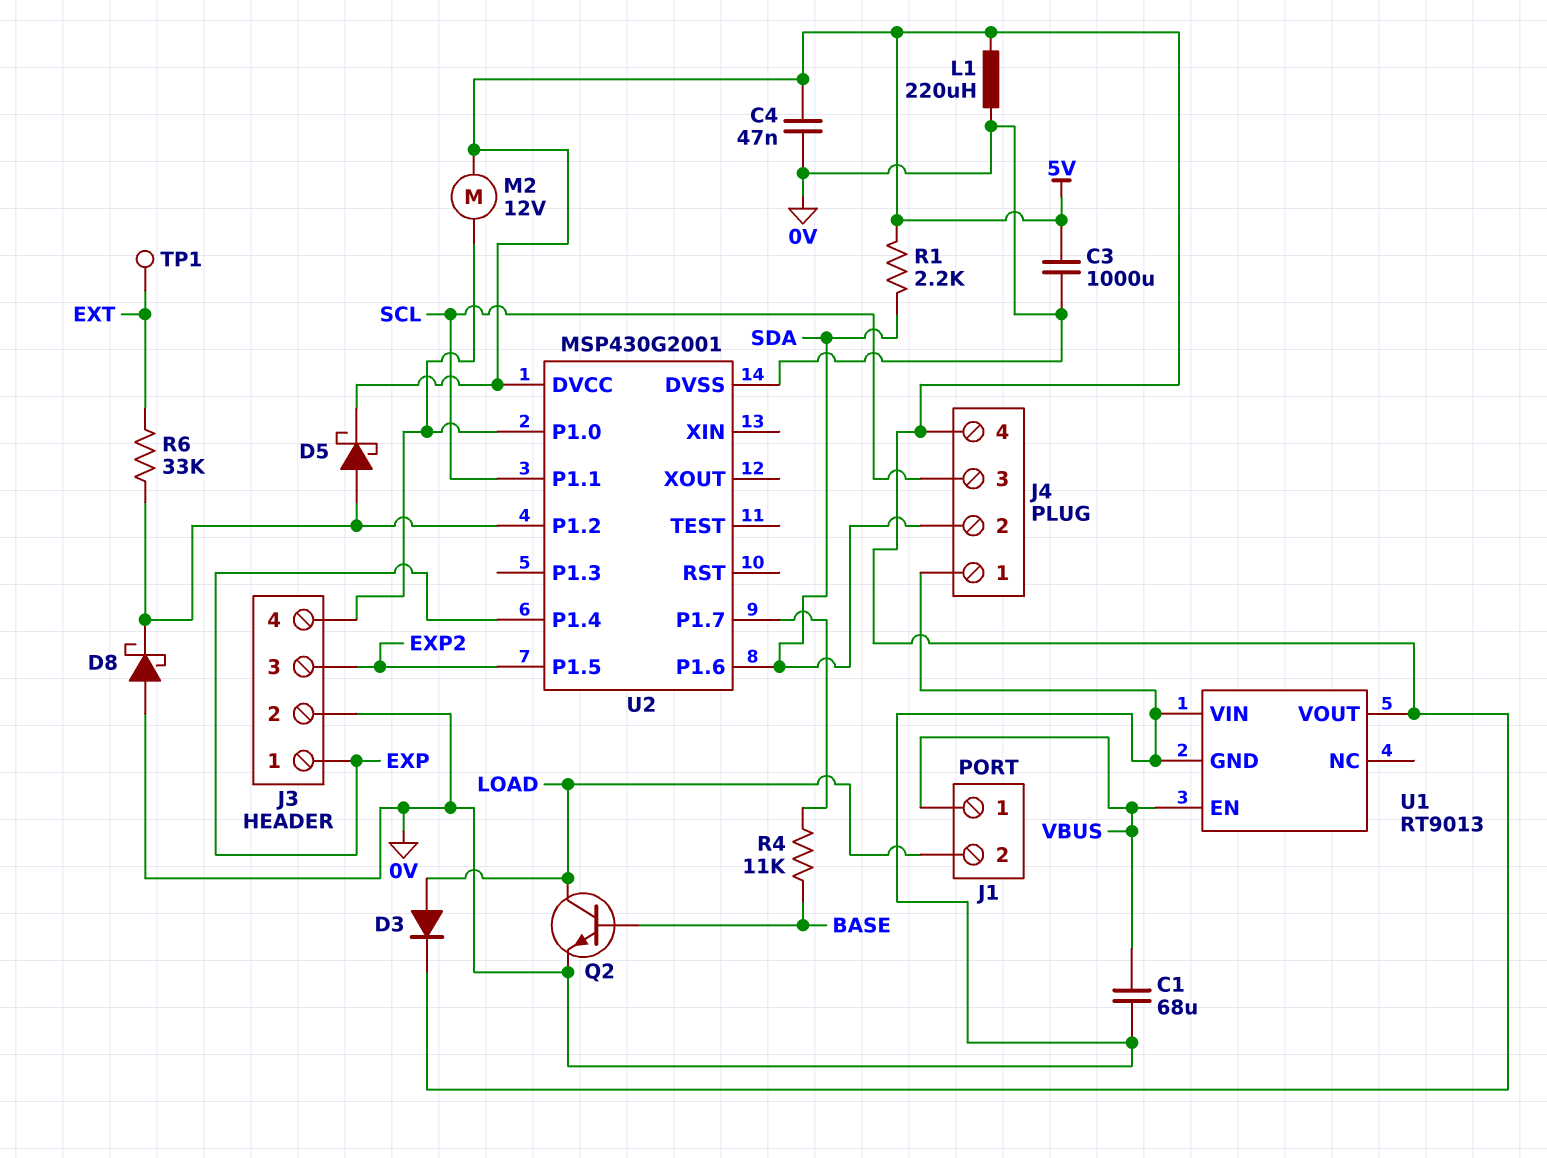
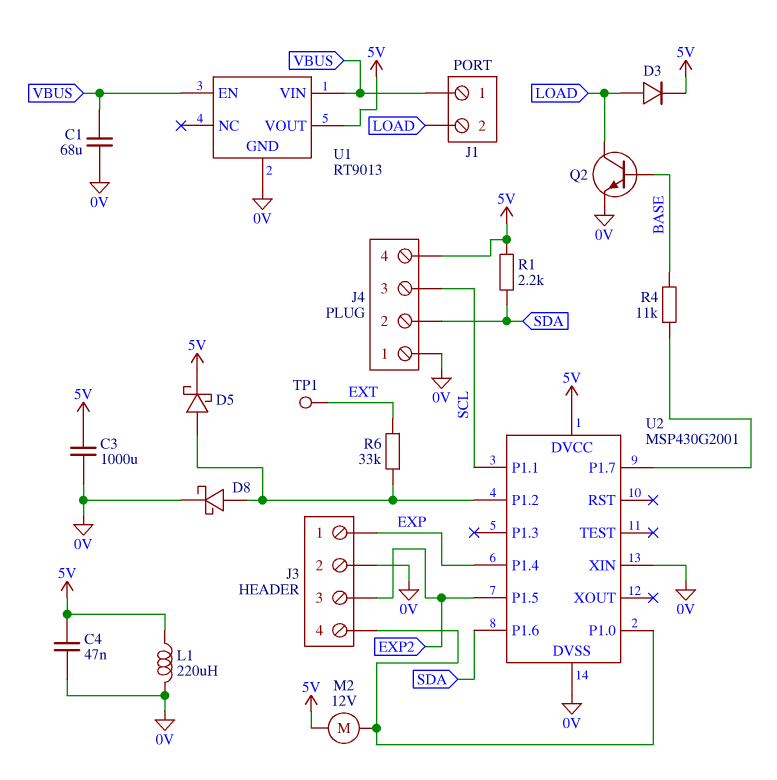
D8: schottky (A 0V, K U2/P1.2) -> schottky (A U2/P1.2, K 0V)
U1 pin VIN: 0V -> VBUS
U2 pin XIN: none -> 0V

